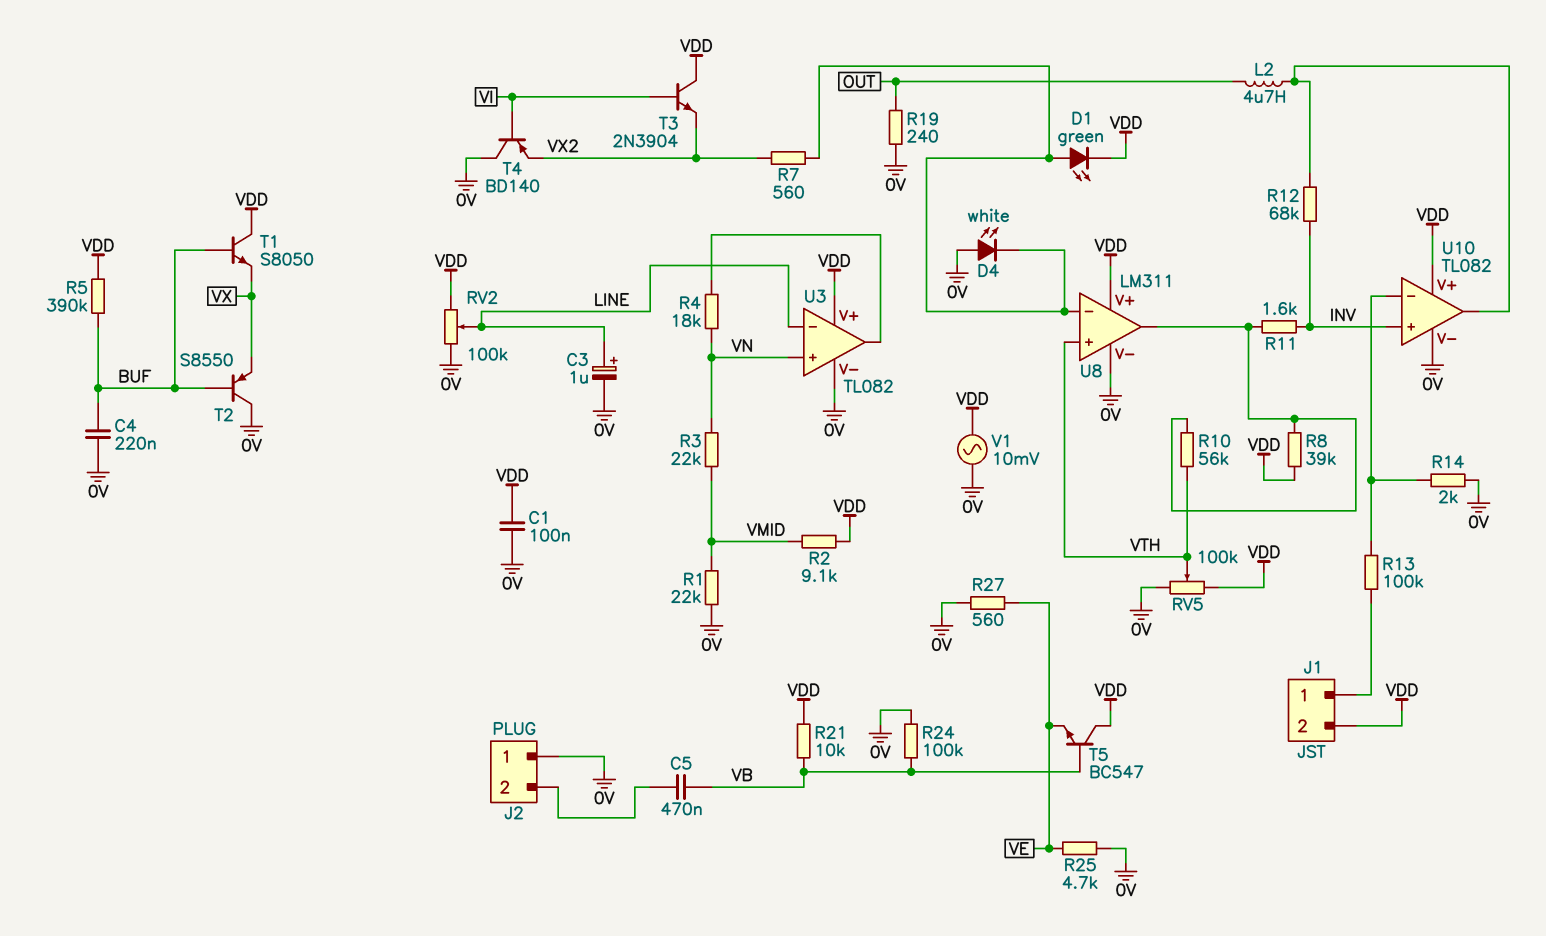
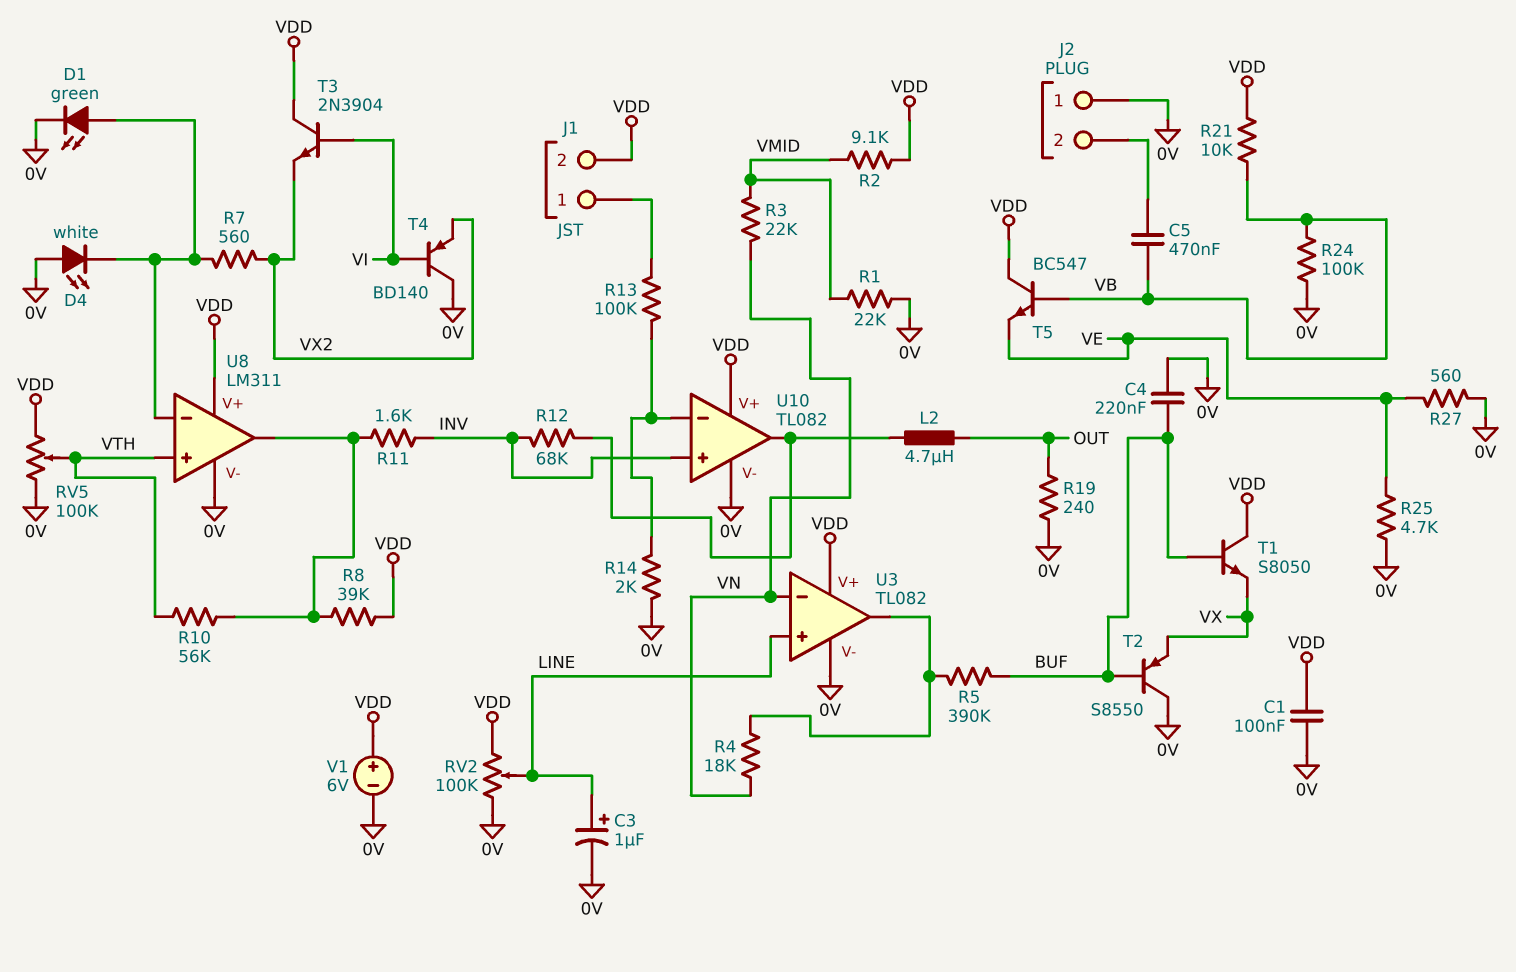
D1: LED green (A U8/in-, K VDD) -> LED green (A U8/in-, K 0V)
R5: 390k (BUF, VDD) -> 390k (BUF, U3/out)
U3 pin in+: VN -> LINE
U3 pin in-: LINE -> VN
V1: AC 10mV (0V, VDD) -> 6V (plus VDD, minus 0V)

